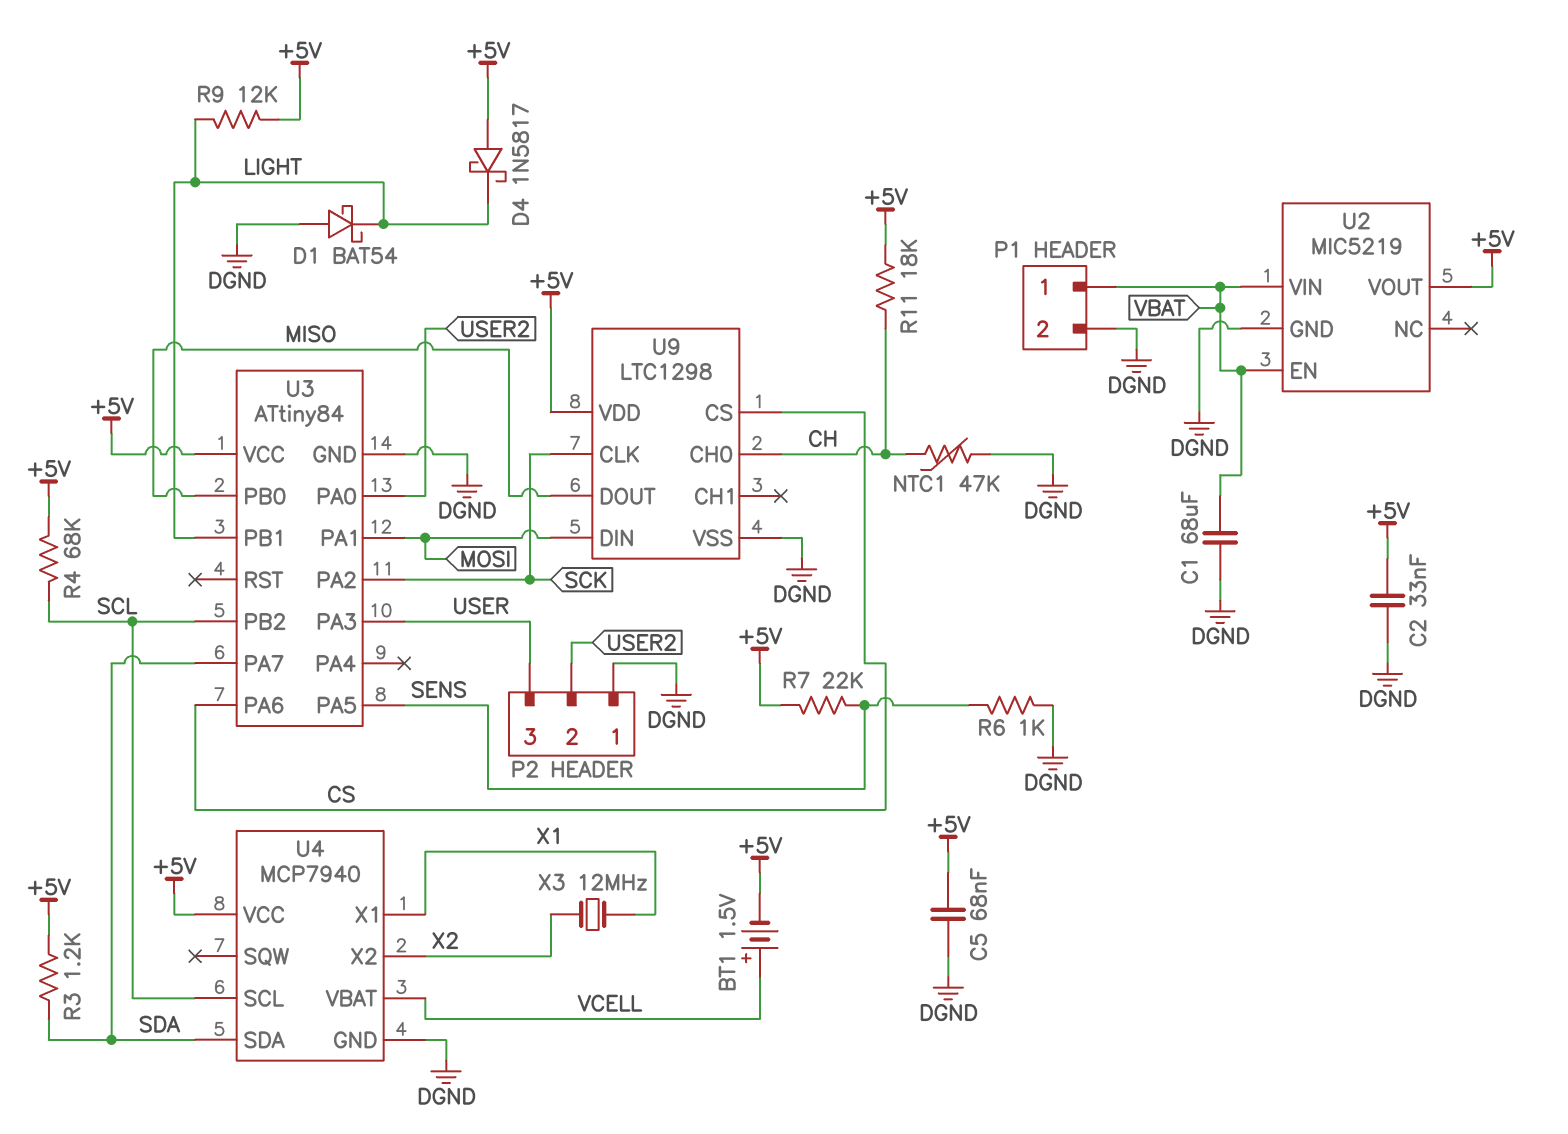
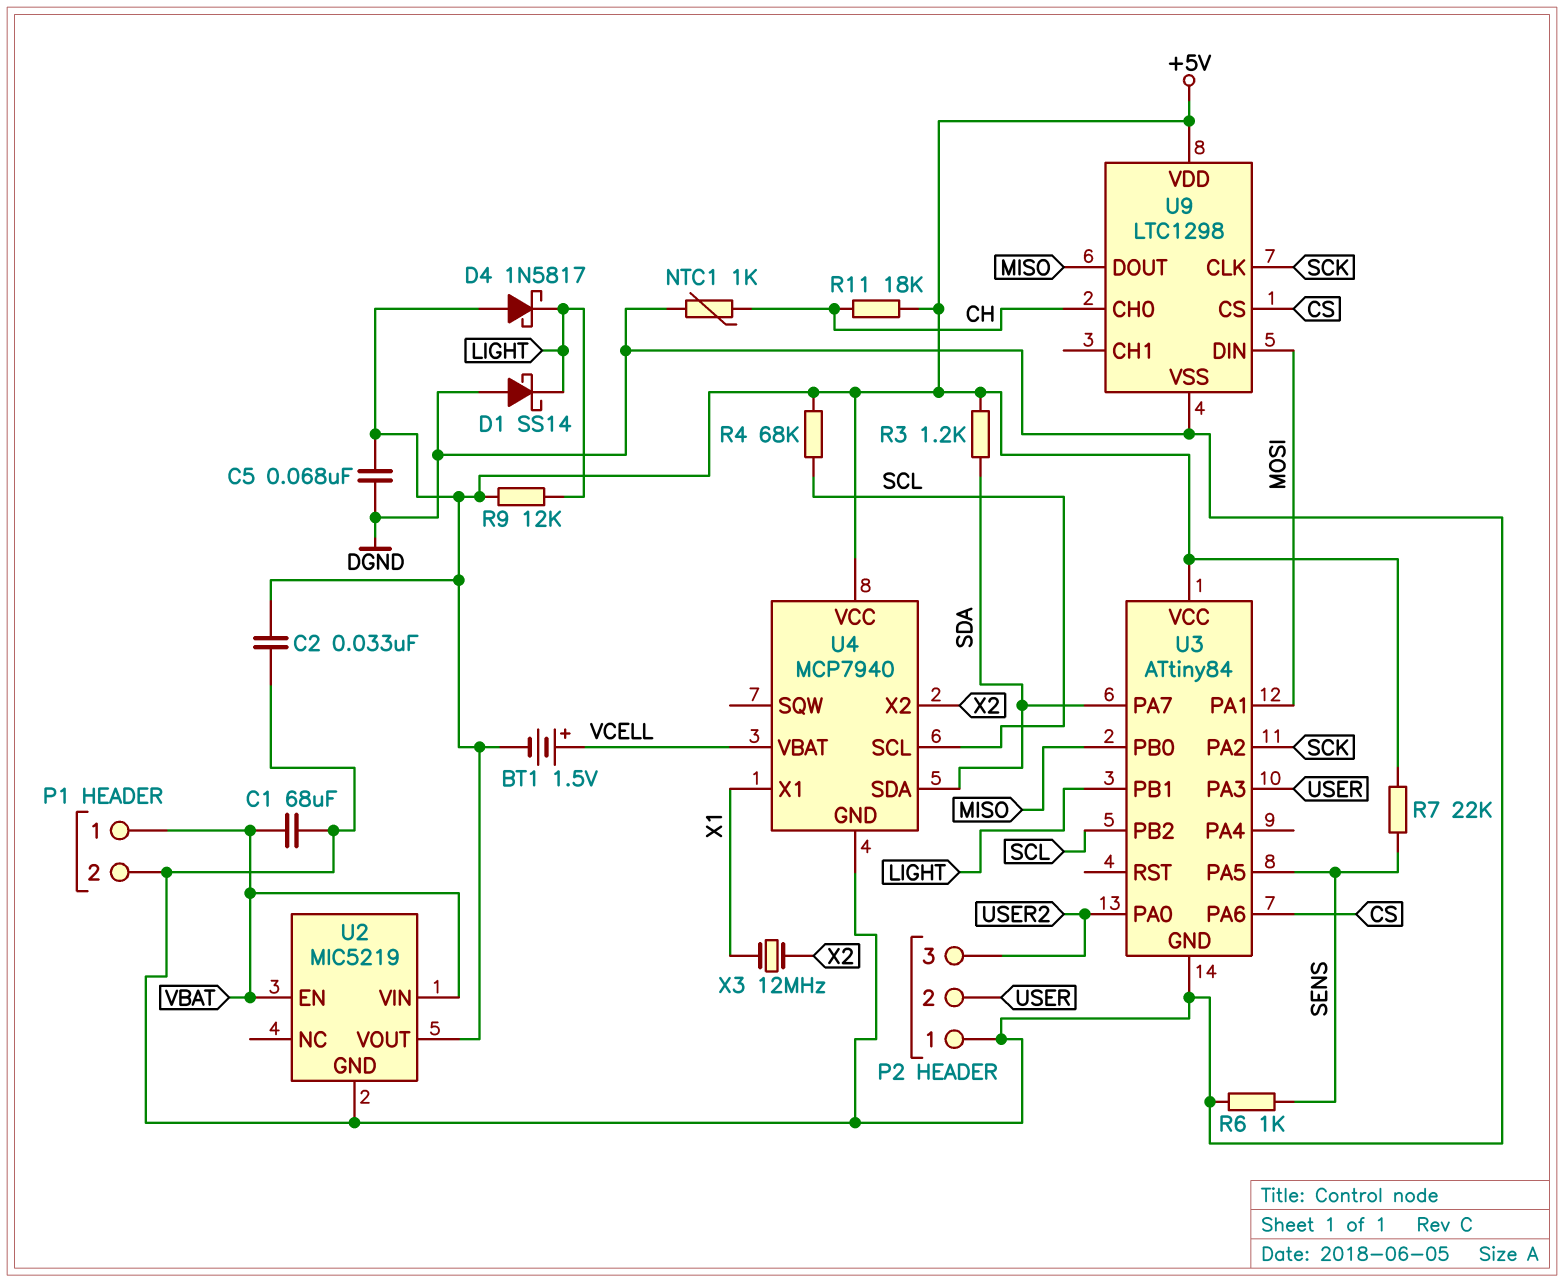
D1: schottky BAT54 (A DGND, K LIGHT) -> schottky SS14 (A DGND, K LIGHT)
NTC1: 47k (CH, DGND) -> 1k (CH, DGND)
P2 pin 2: USER2 -> USER
P2 pin 3: USER -> USER2

